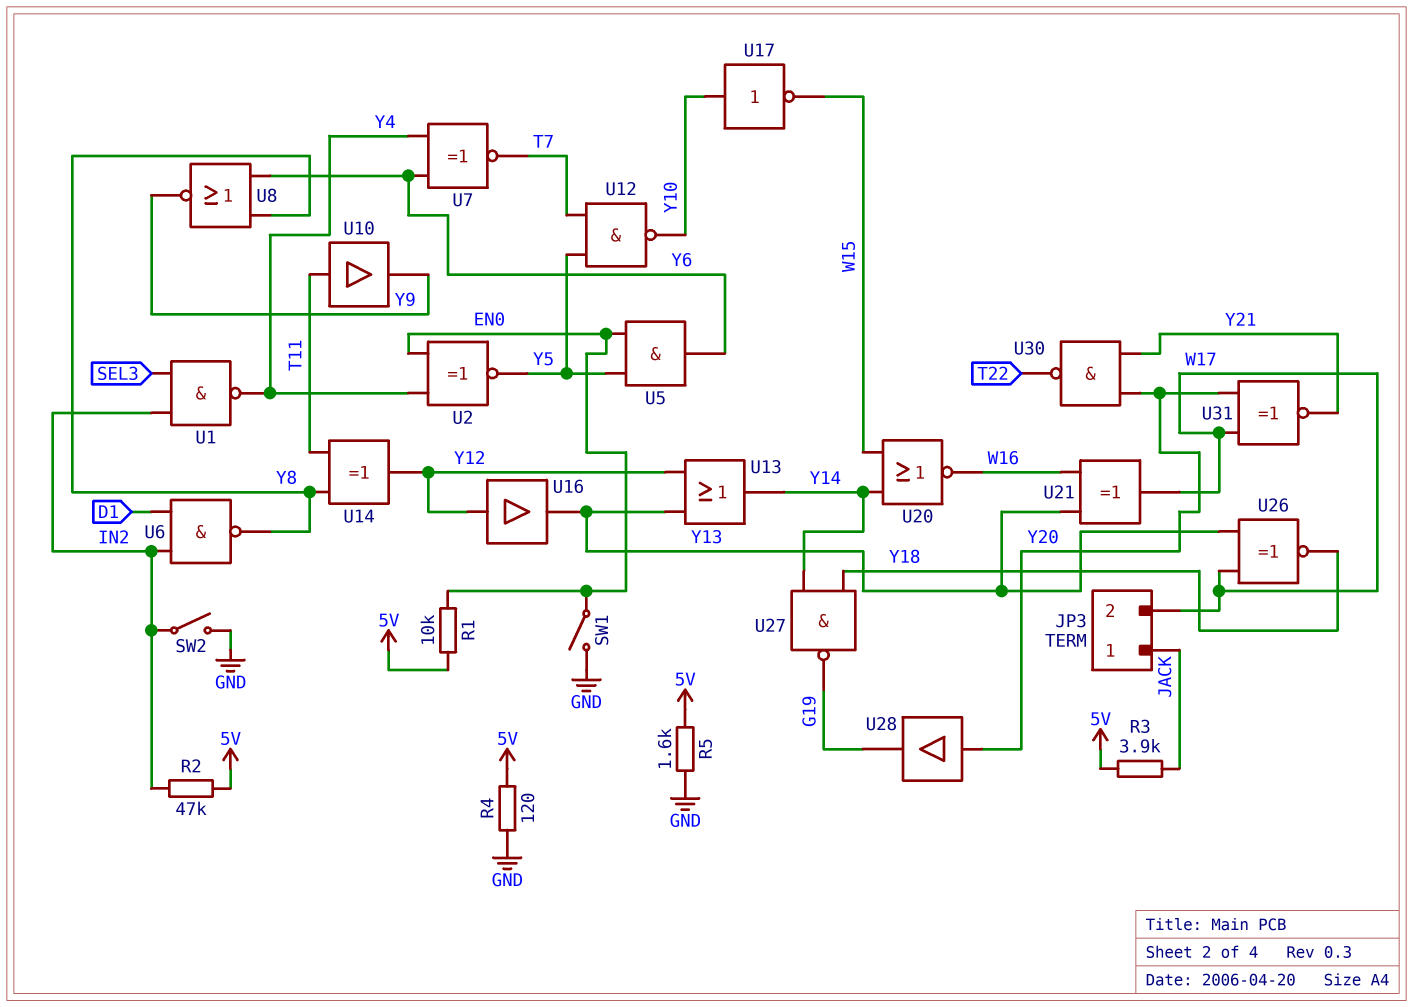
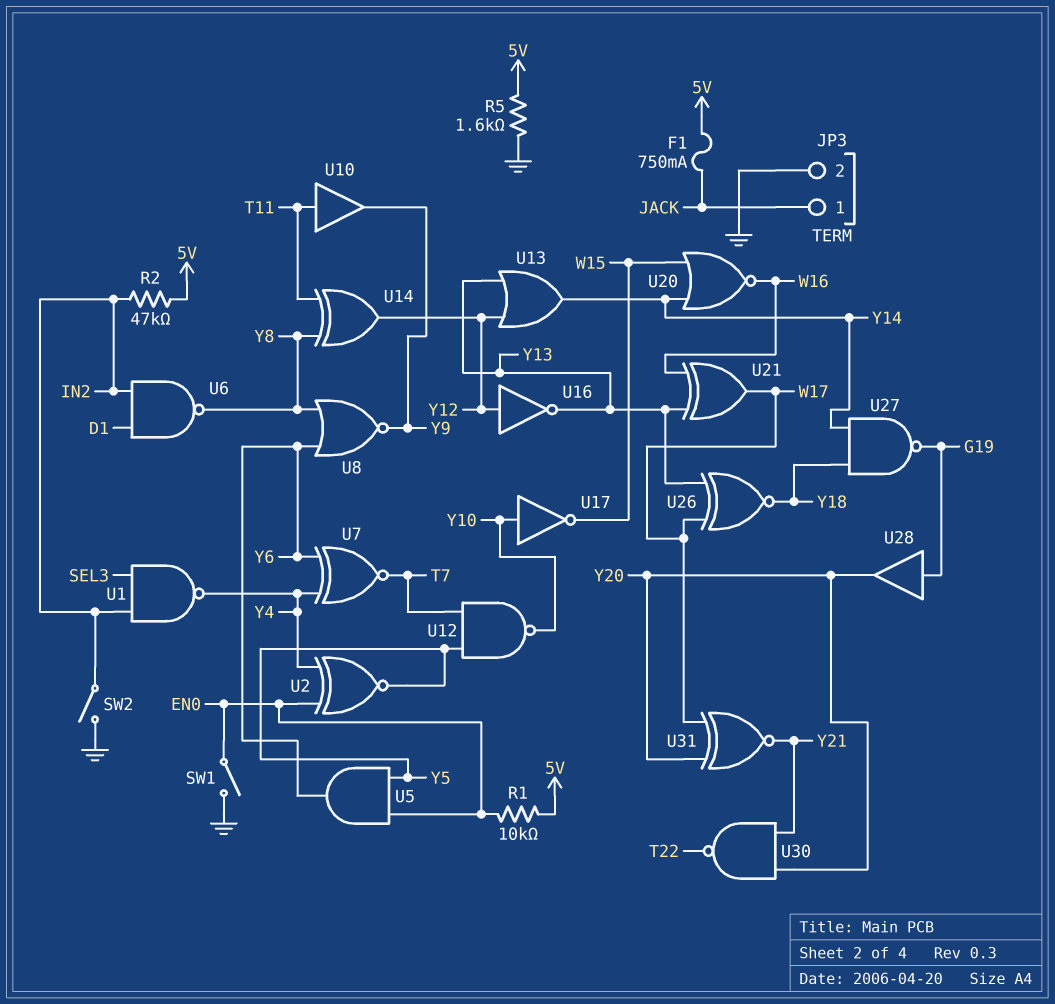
F1: none -> 750mA (5V, JACK)
JP3 pin 2: W17 -> GND
R3: 3.9k (5V, JACK) -> none
R4: 120 (5V, GND) -> none
U16: buffer (in Y12, out Y13) -> NOT (in Y12, out Y13)
U28: buffer (in Y20, out G19) -> buffer (in G19, out Y20)

